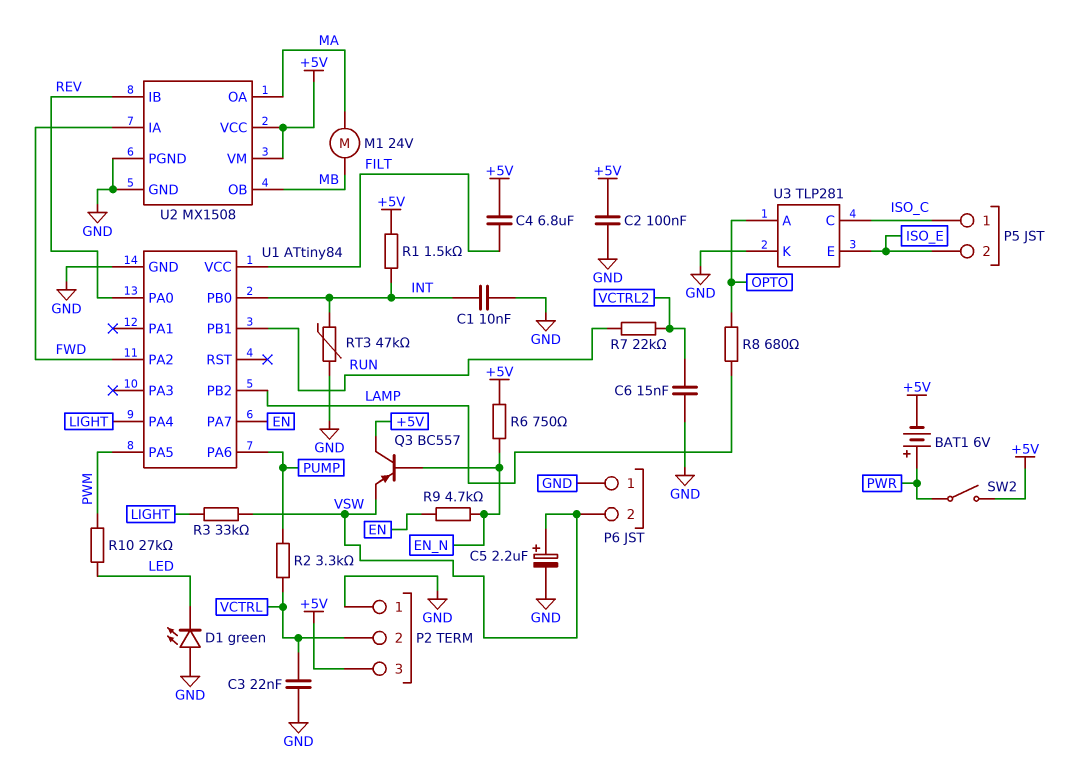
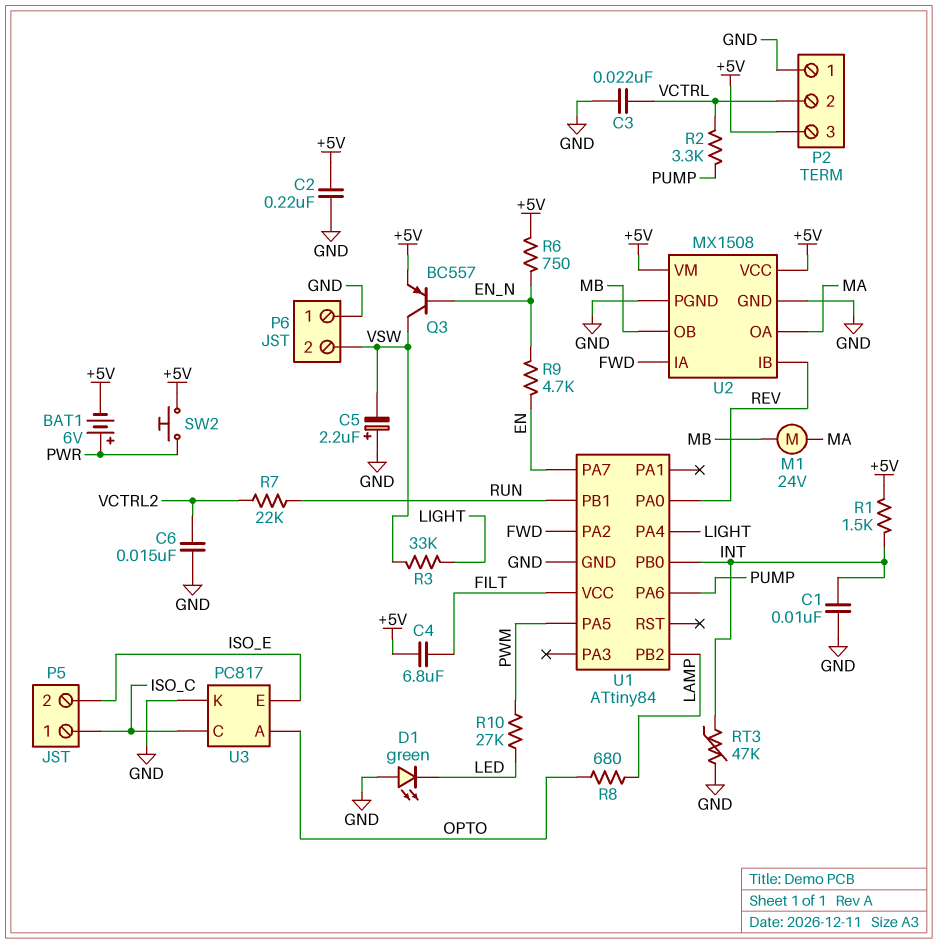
C2: 100nF (+5V, GND) -> 220nF (+5V, GND)
C5: 2.2uF (plus VSW, minus GND) -> 2.2uF (plus GND, minus VSW)
Q3: PNP BC557 (B EN_N, C +5V, E VSW) -> PNP BC557 (B EN_N, C VSW, E +5V)
SW2: switch (+5V, PWR) -> button (+5V, PWR)
U3: TLP281 -> PC817

